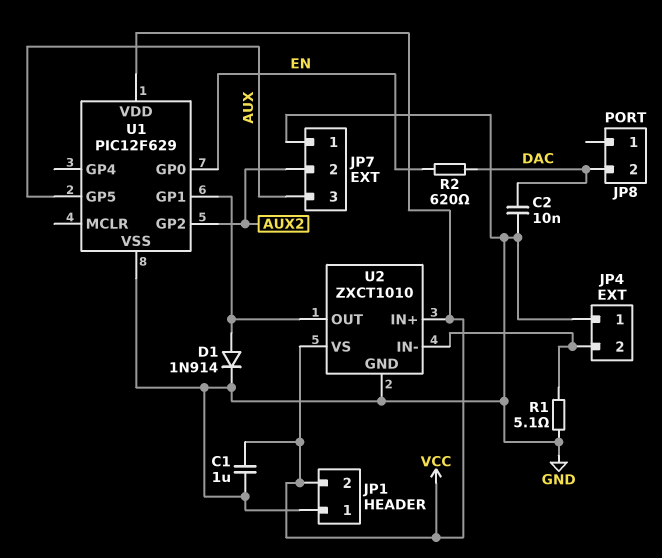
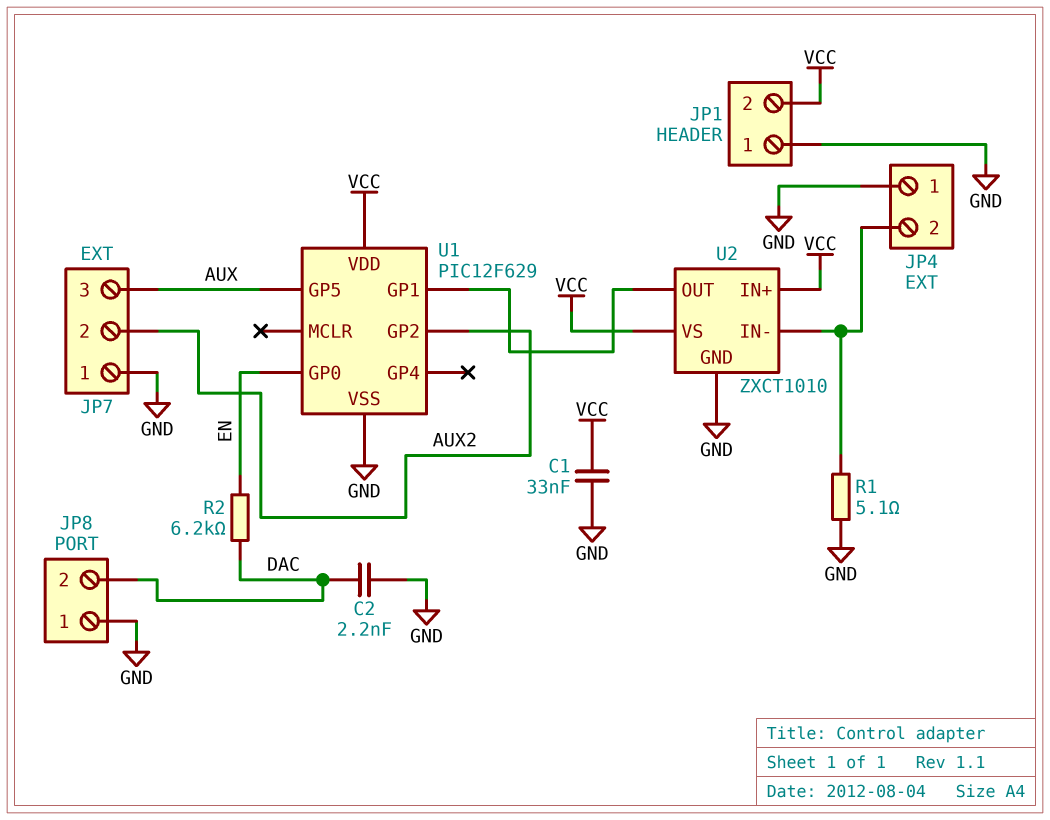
C1: 1uF (GND, VCC) -> 33nF (GND, VCC)
C2: 10nF (DAC, GND) -> 2.2nF (DAC, GND)
D1: diode 1N914 (A U1/GP1, K GND) -> none
JP8 pin 1: none -> GND
R2: 620 (DAC, EN) -> 6.2k (DAC, EN)

